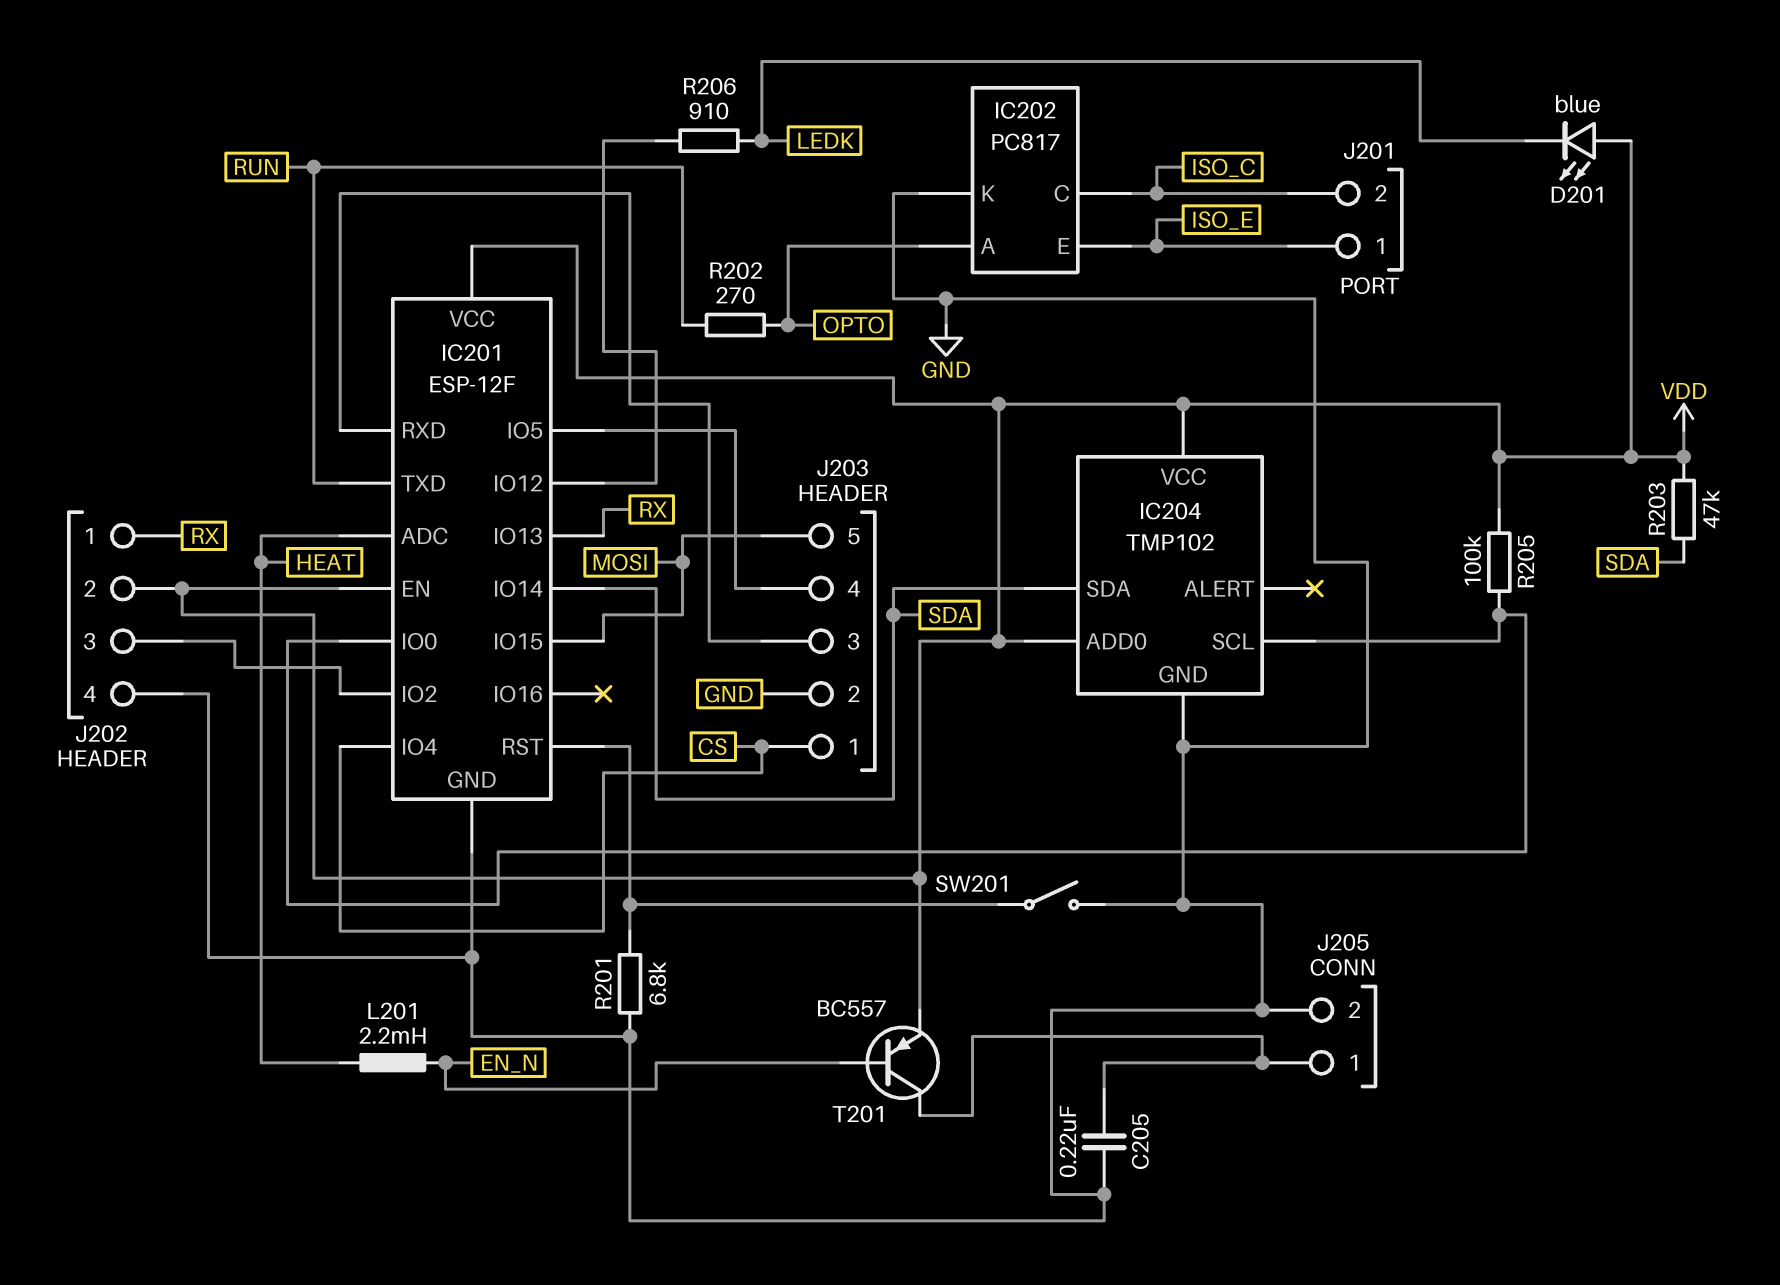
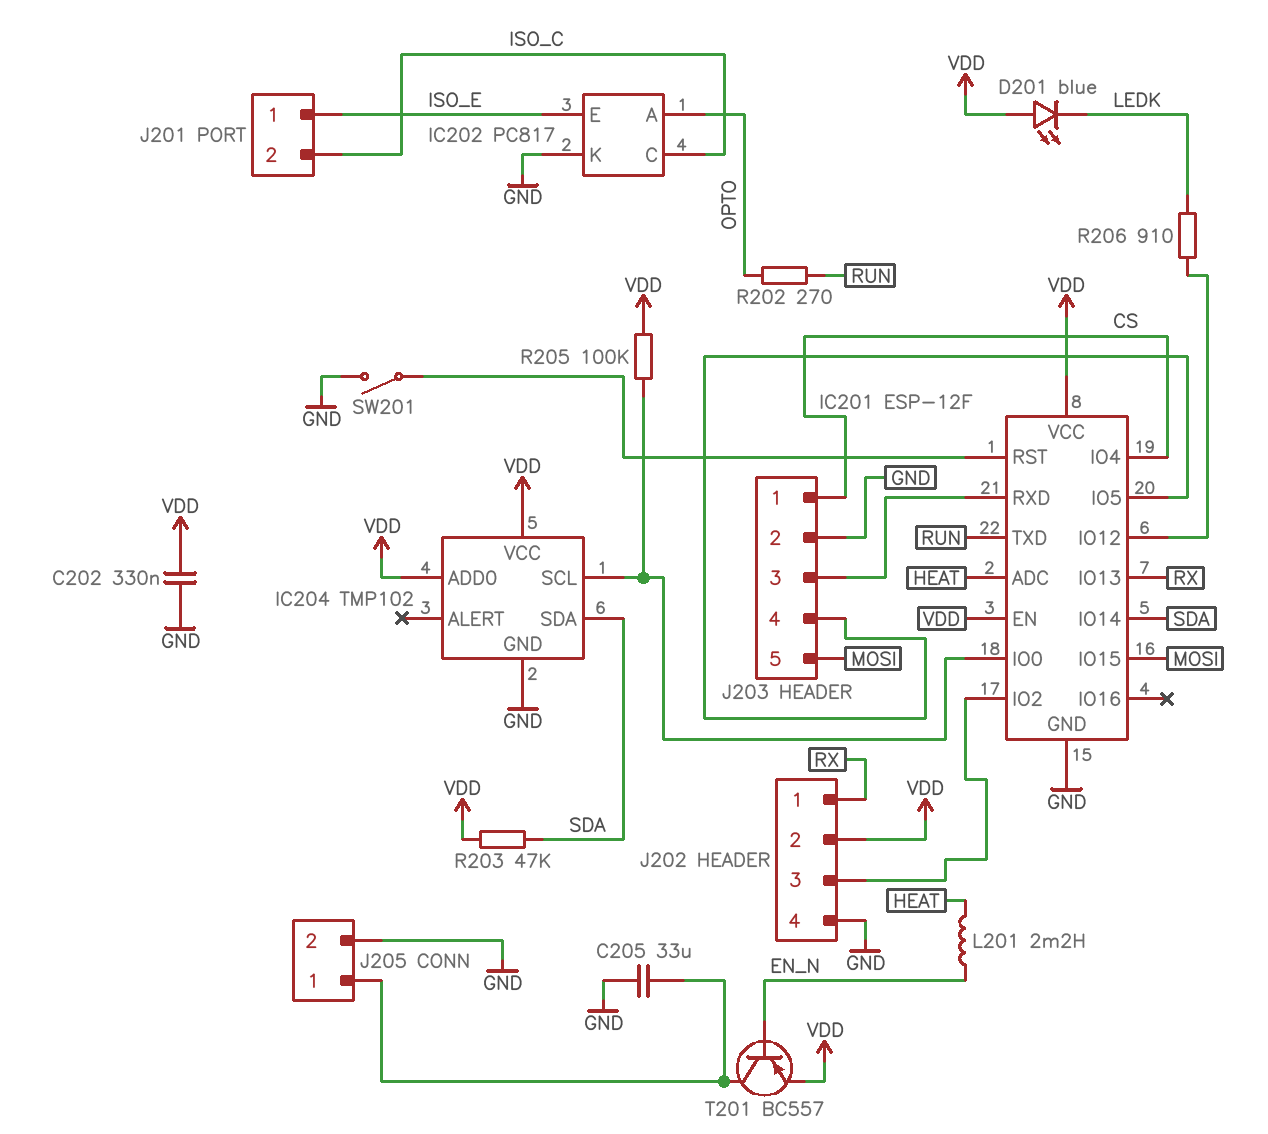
C202: none -> 330nF (GND, VDD)
C205: 220nF (GND, J205/1) -> 33uF (GND, J205/1)
R201: 6.8k (GND, IC201/RST) -> none

